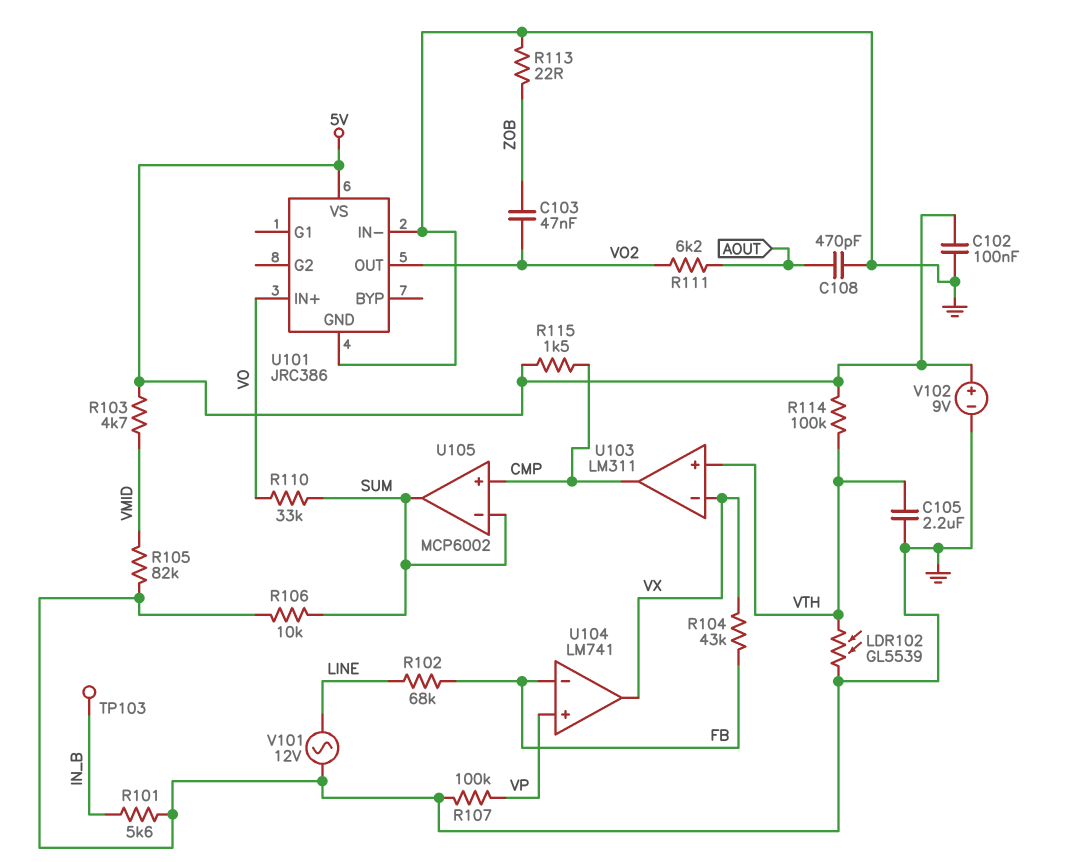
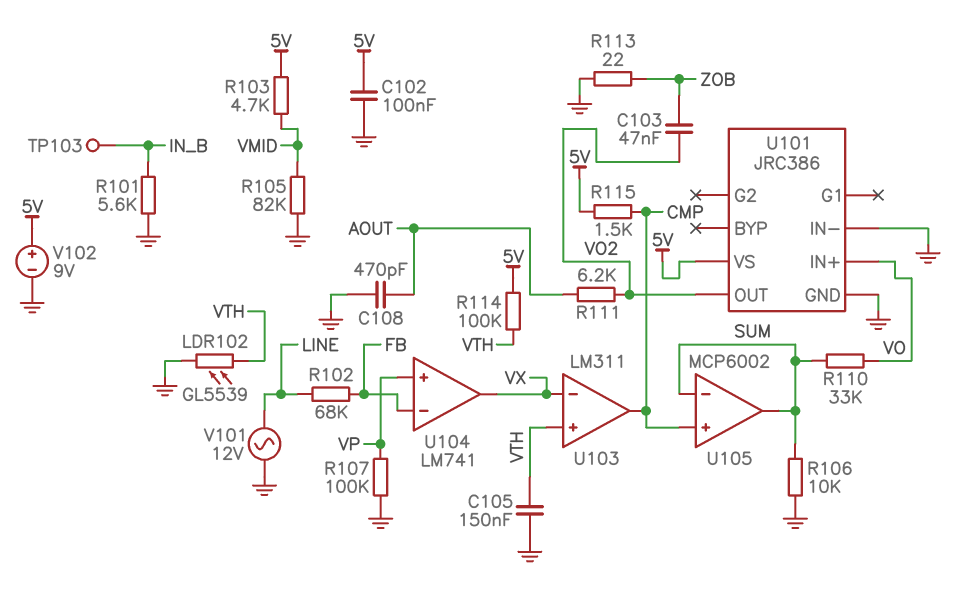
C105: 2.2uF (GND, VTH) -> 150nF (GND, VTH)
R104: 43k (FB, VX) -> none

